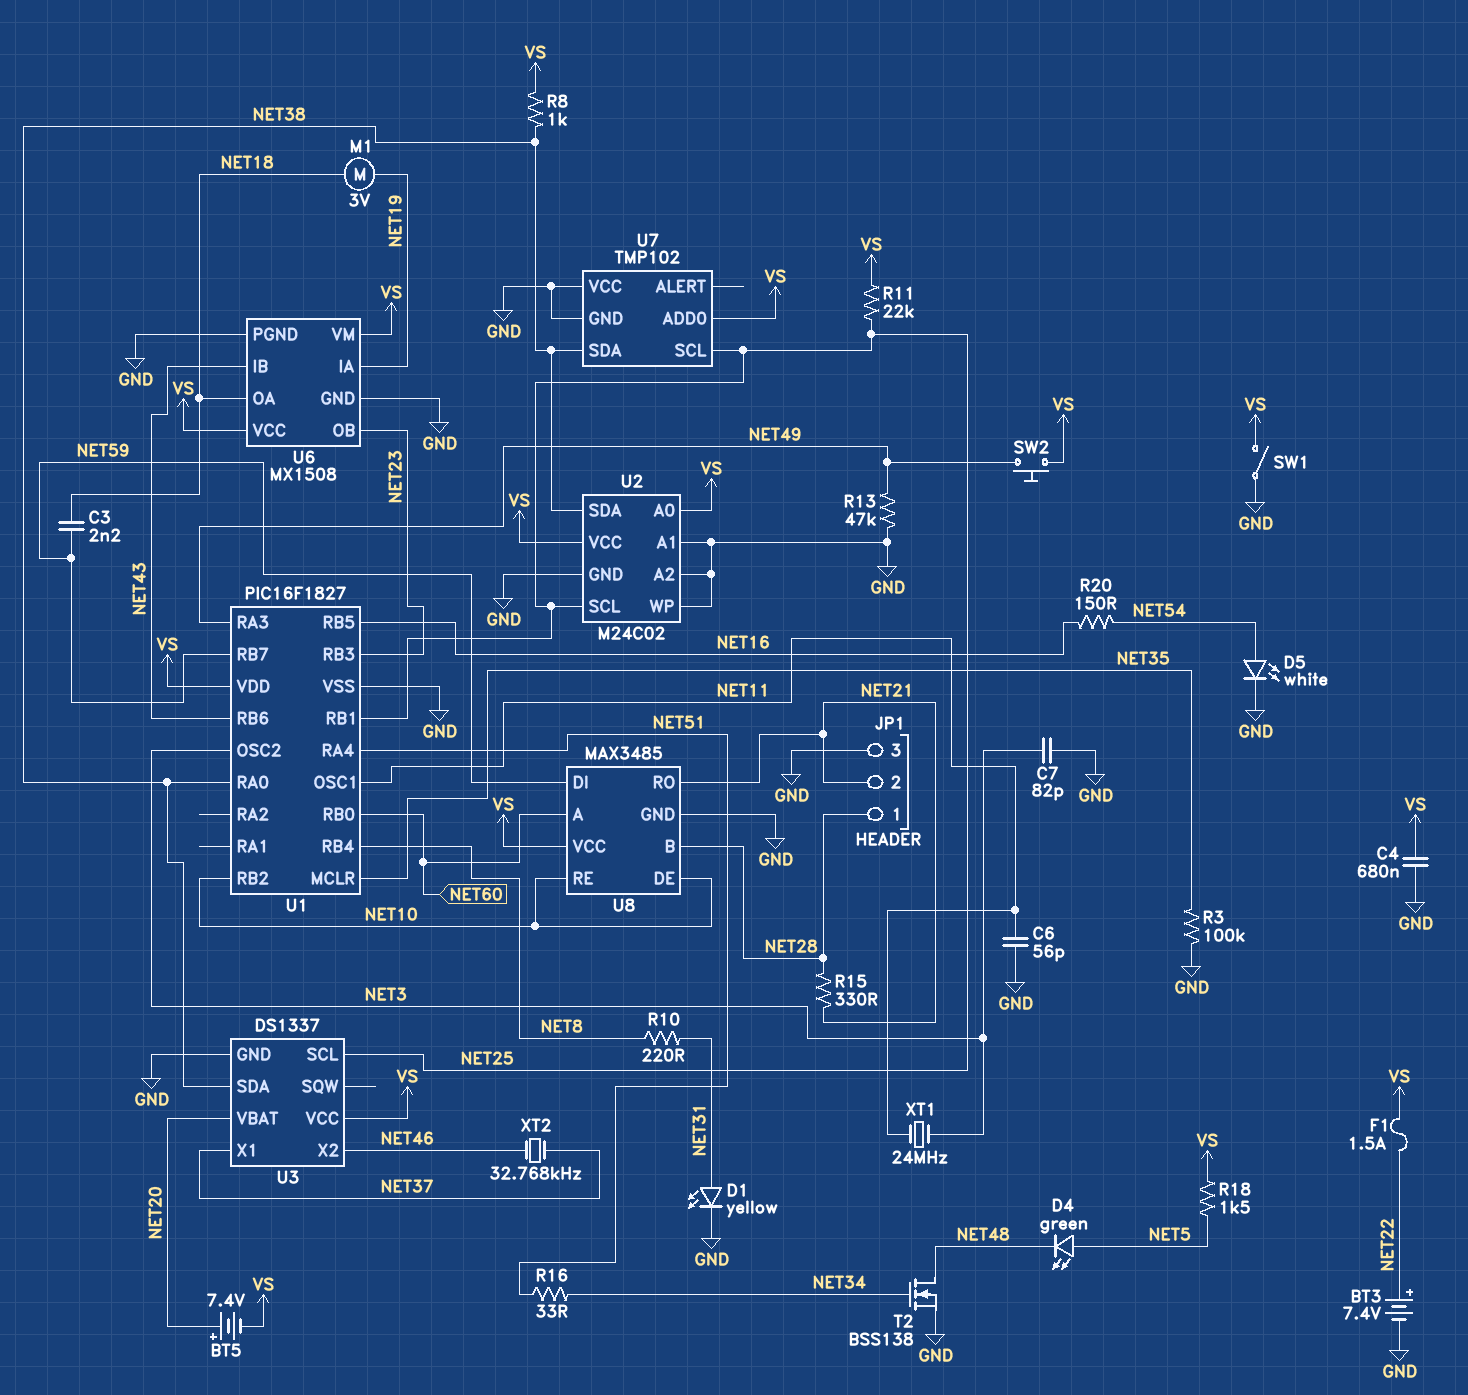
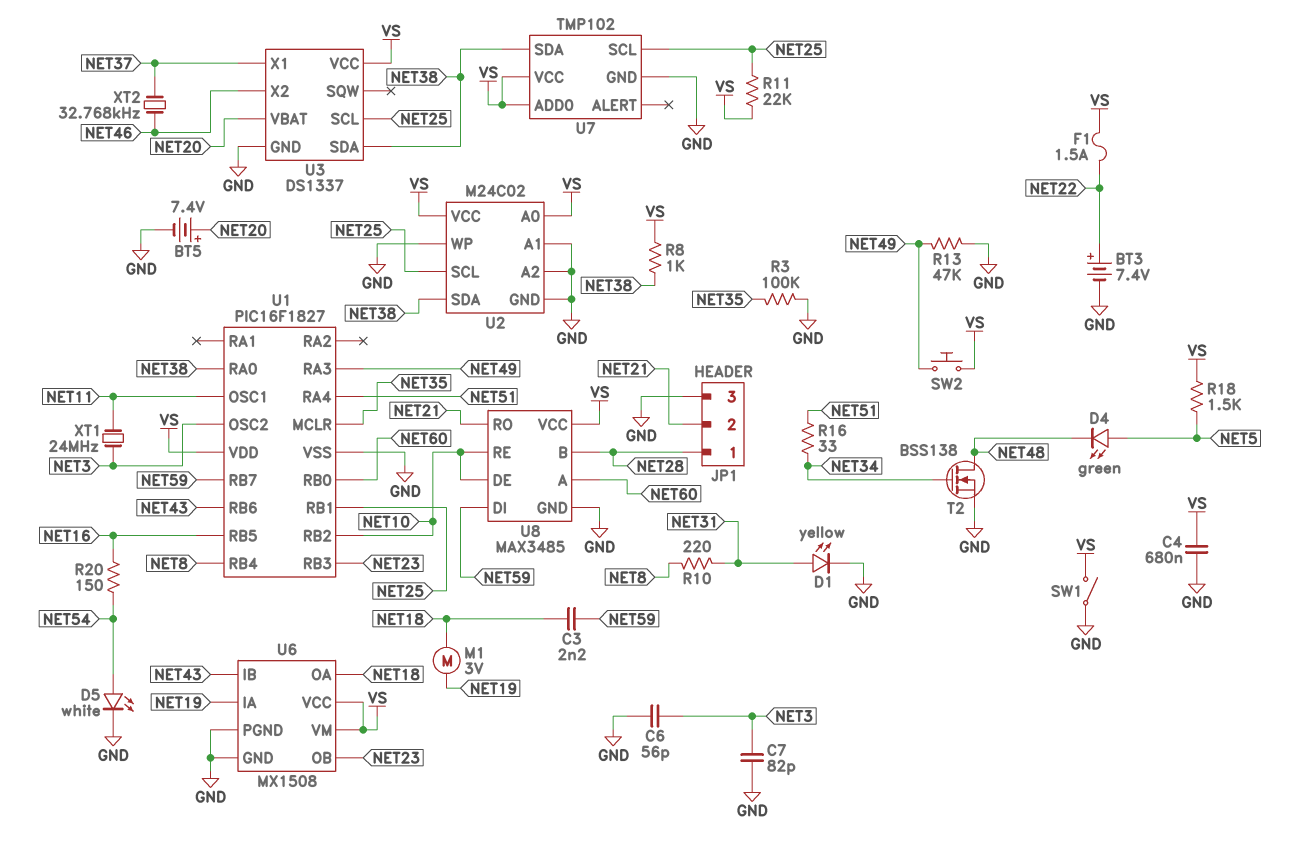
BT5: 7.4V (plus NET20, minus VS) -> 7.4V (plus NET20, minus GND)
C6: 56pF (GND, NET11) -> 56pF (GND, NET3)
R15: 330 (NET21, NET28) -> none
U7 pin VCC: GND -> VS

